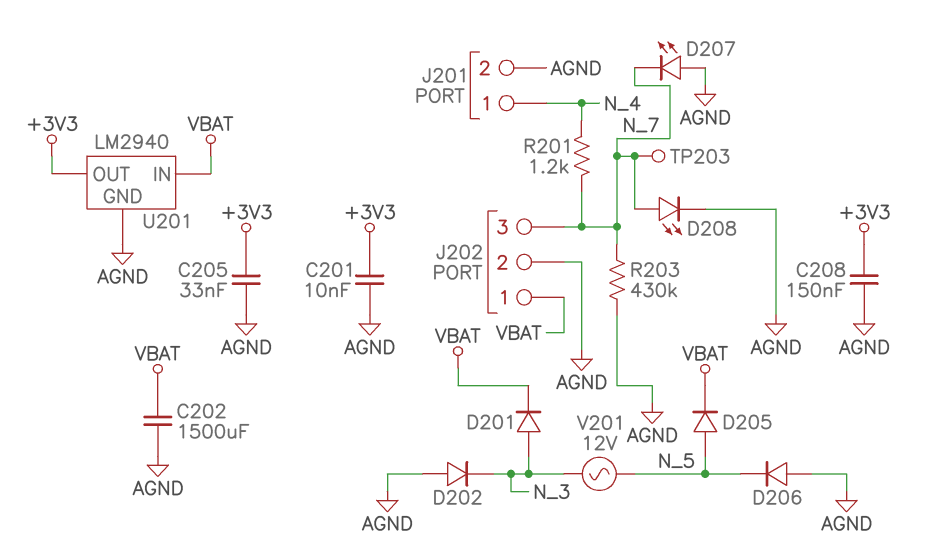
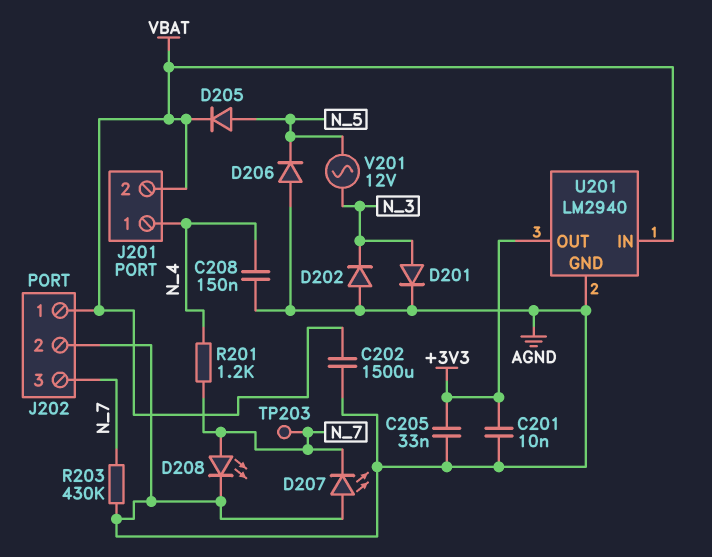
C208: 150nF (+3V3, AGND) -> 150nF (AGND, N_4)
D201: diode (A N_3, K VBAT) -> diode (A N_3, K AGND)
J201 pin 2: AGND -> VBAT

